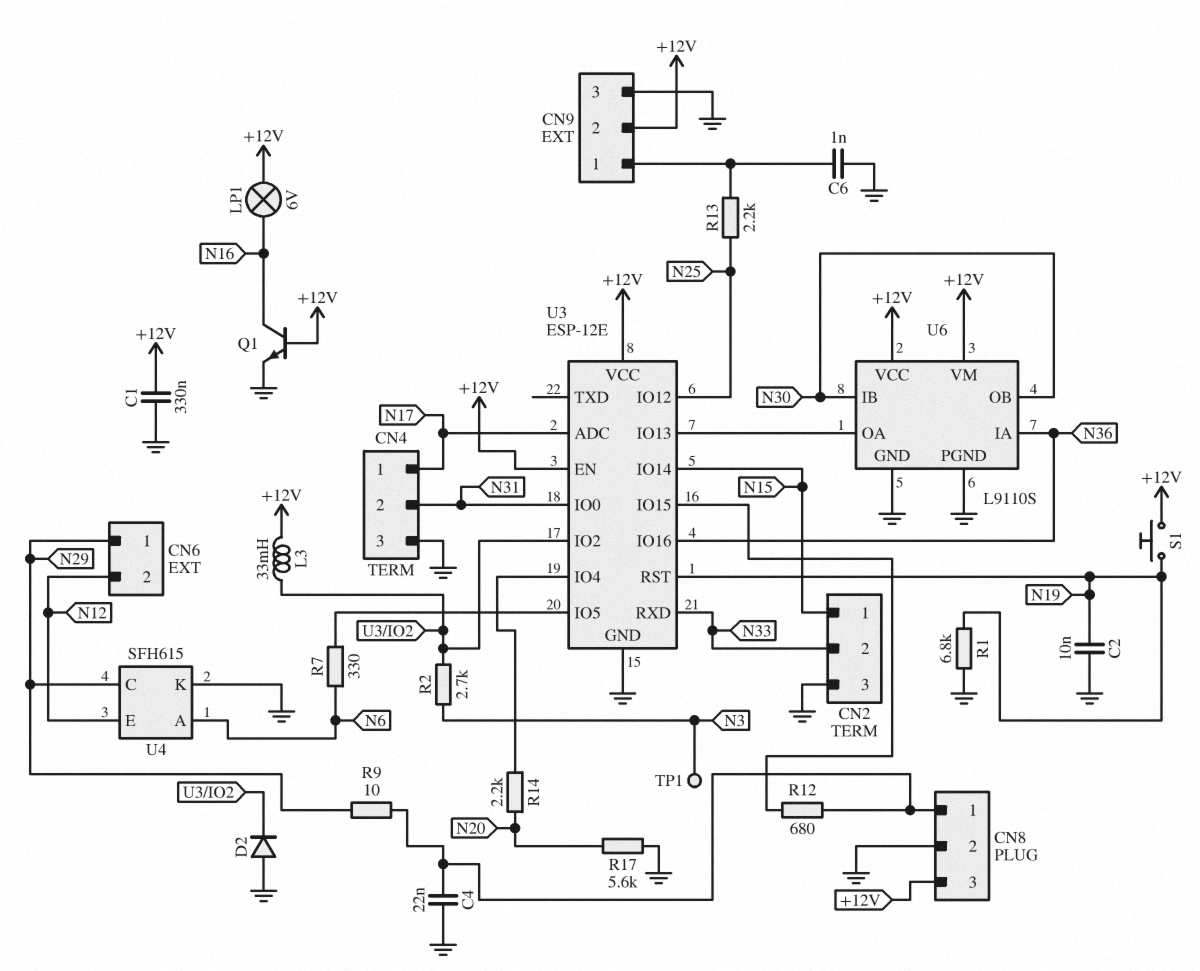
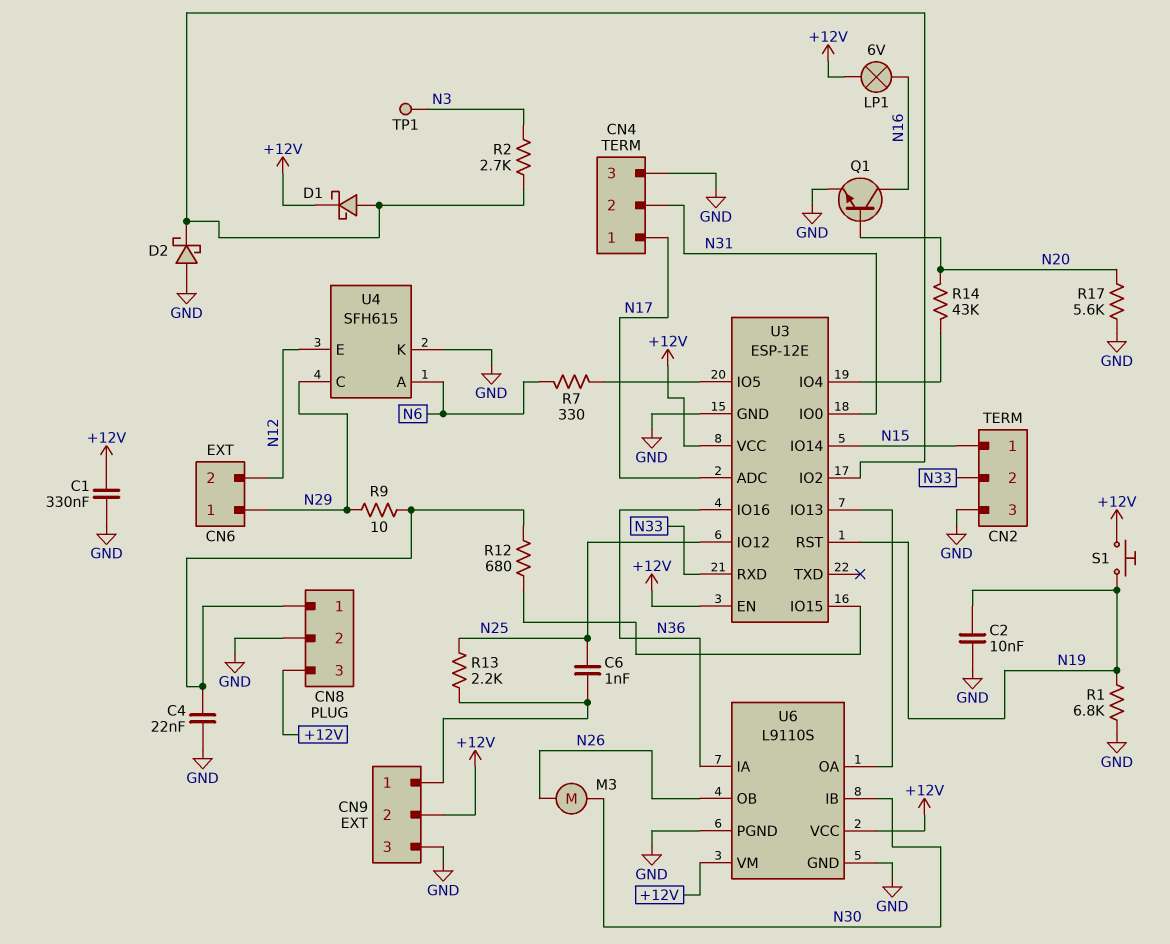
C6: 1nF (CN9/1, GND) -> 1nF (CN9/1, N25)
D1: none -> schottky (A U3/IO2, K +12V)
D2: diode (A GND, K U3/IO2) -> schottky (A GND, K U3/IO2)
L3: 33mH (+12V, U3/IO2) -> none
M3: none -> motor (N26, N30)
Q1: NPN (B +12V, C N16, E GND) -> NPN (B N20, C N16, E GND)
R14: 2.2k (N20, U3/IO4) -> 43k (N20, U3/IO4)
U6 pin OB: N30 -> N26

